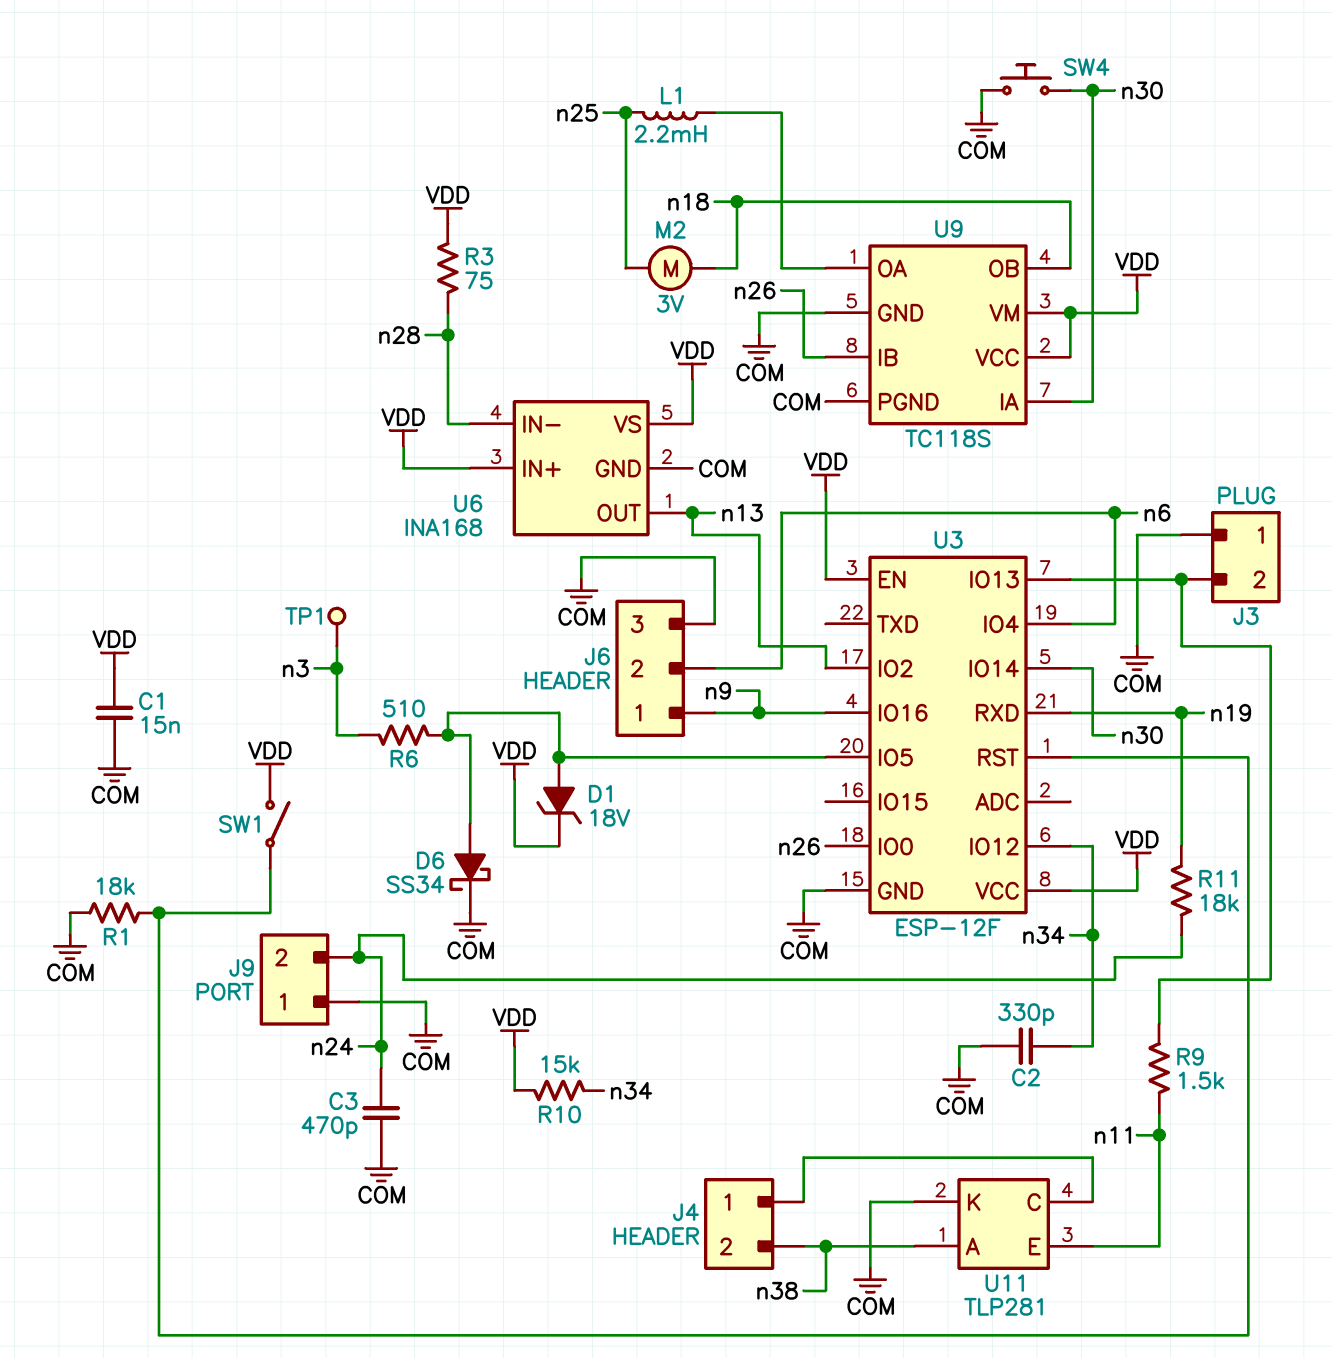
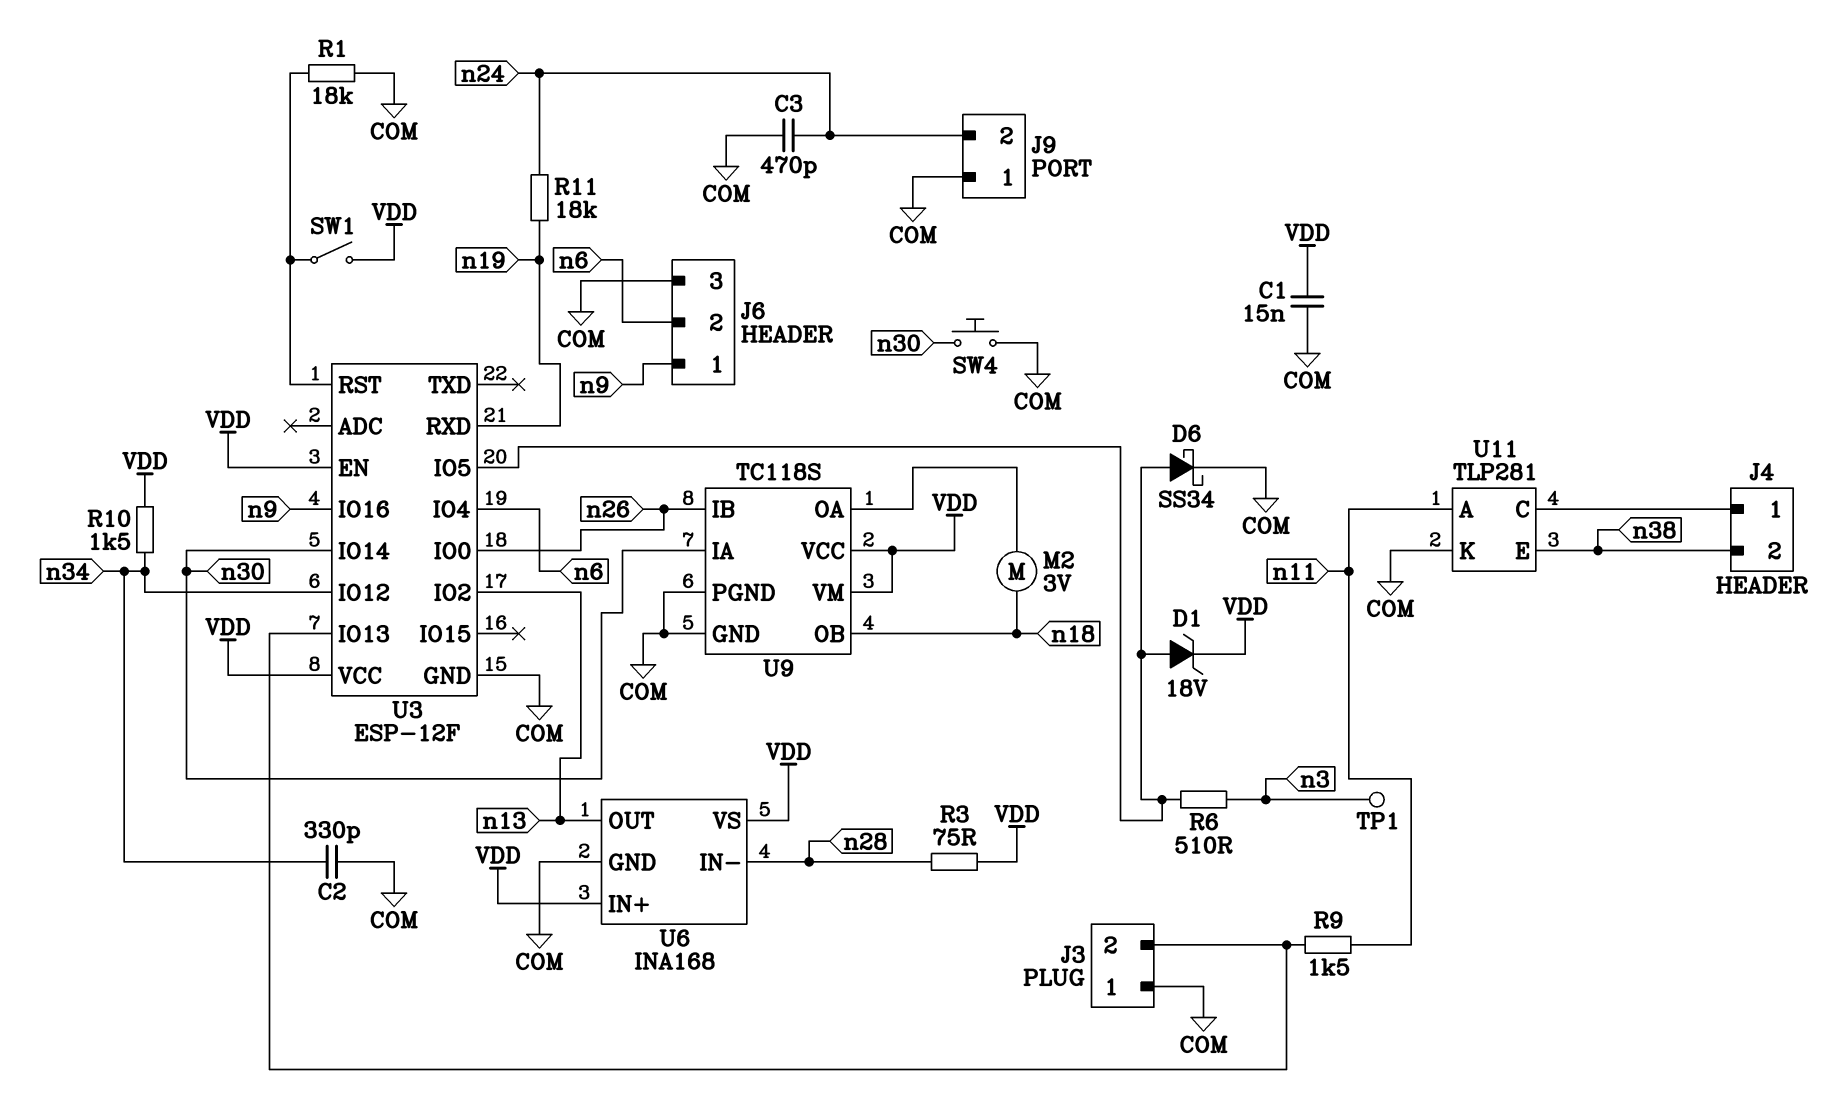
L1: 2.2mH (U9/OA, n25) -> none
M2: motor 3V (n18, n25) -> motor 3V (U9/OA, n18)
R10: 15k (VDD, n34) -> 1.5k (VDD, n34)
U11 pin A: n38 -> n11
U11 pin E: n11 -> n38

